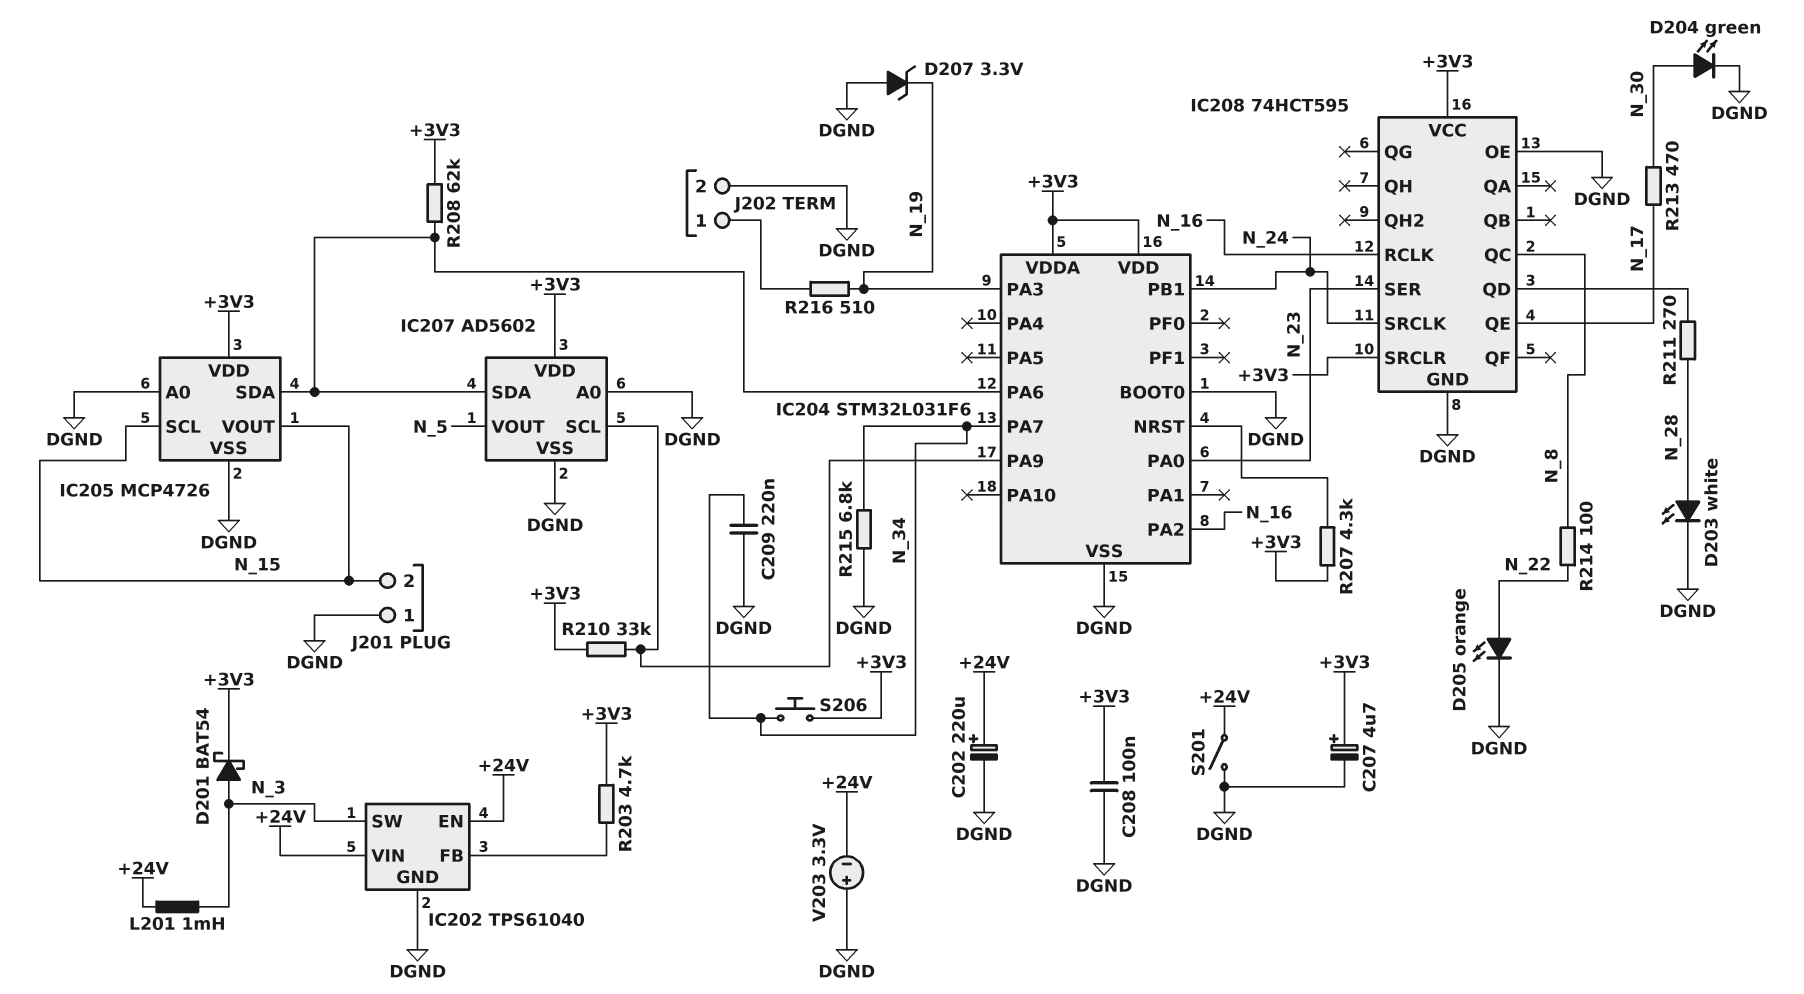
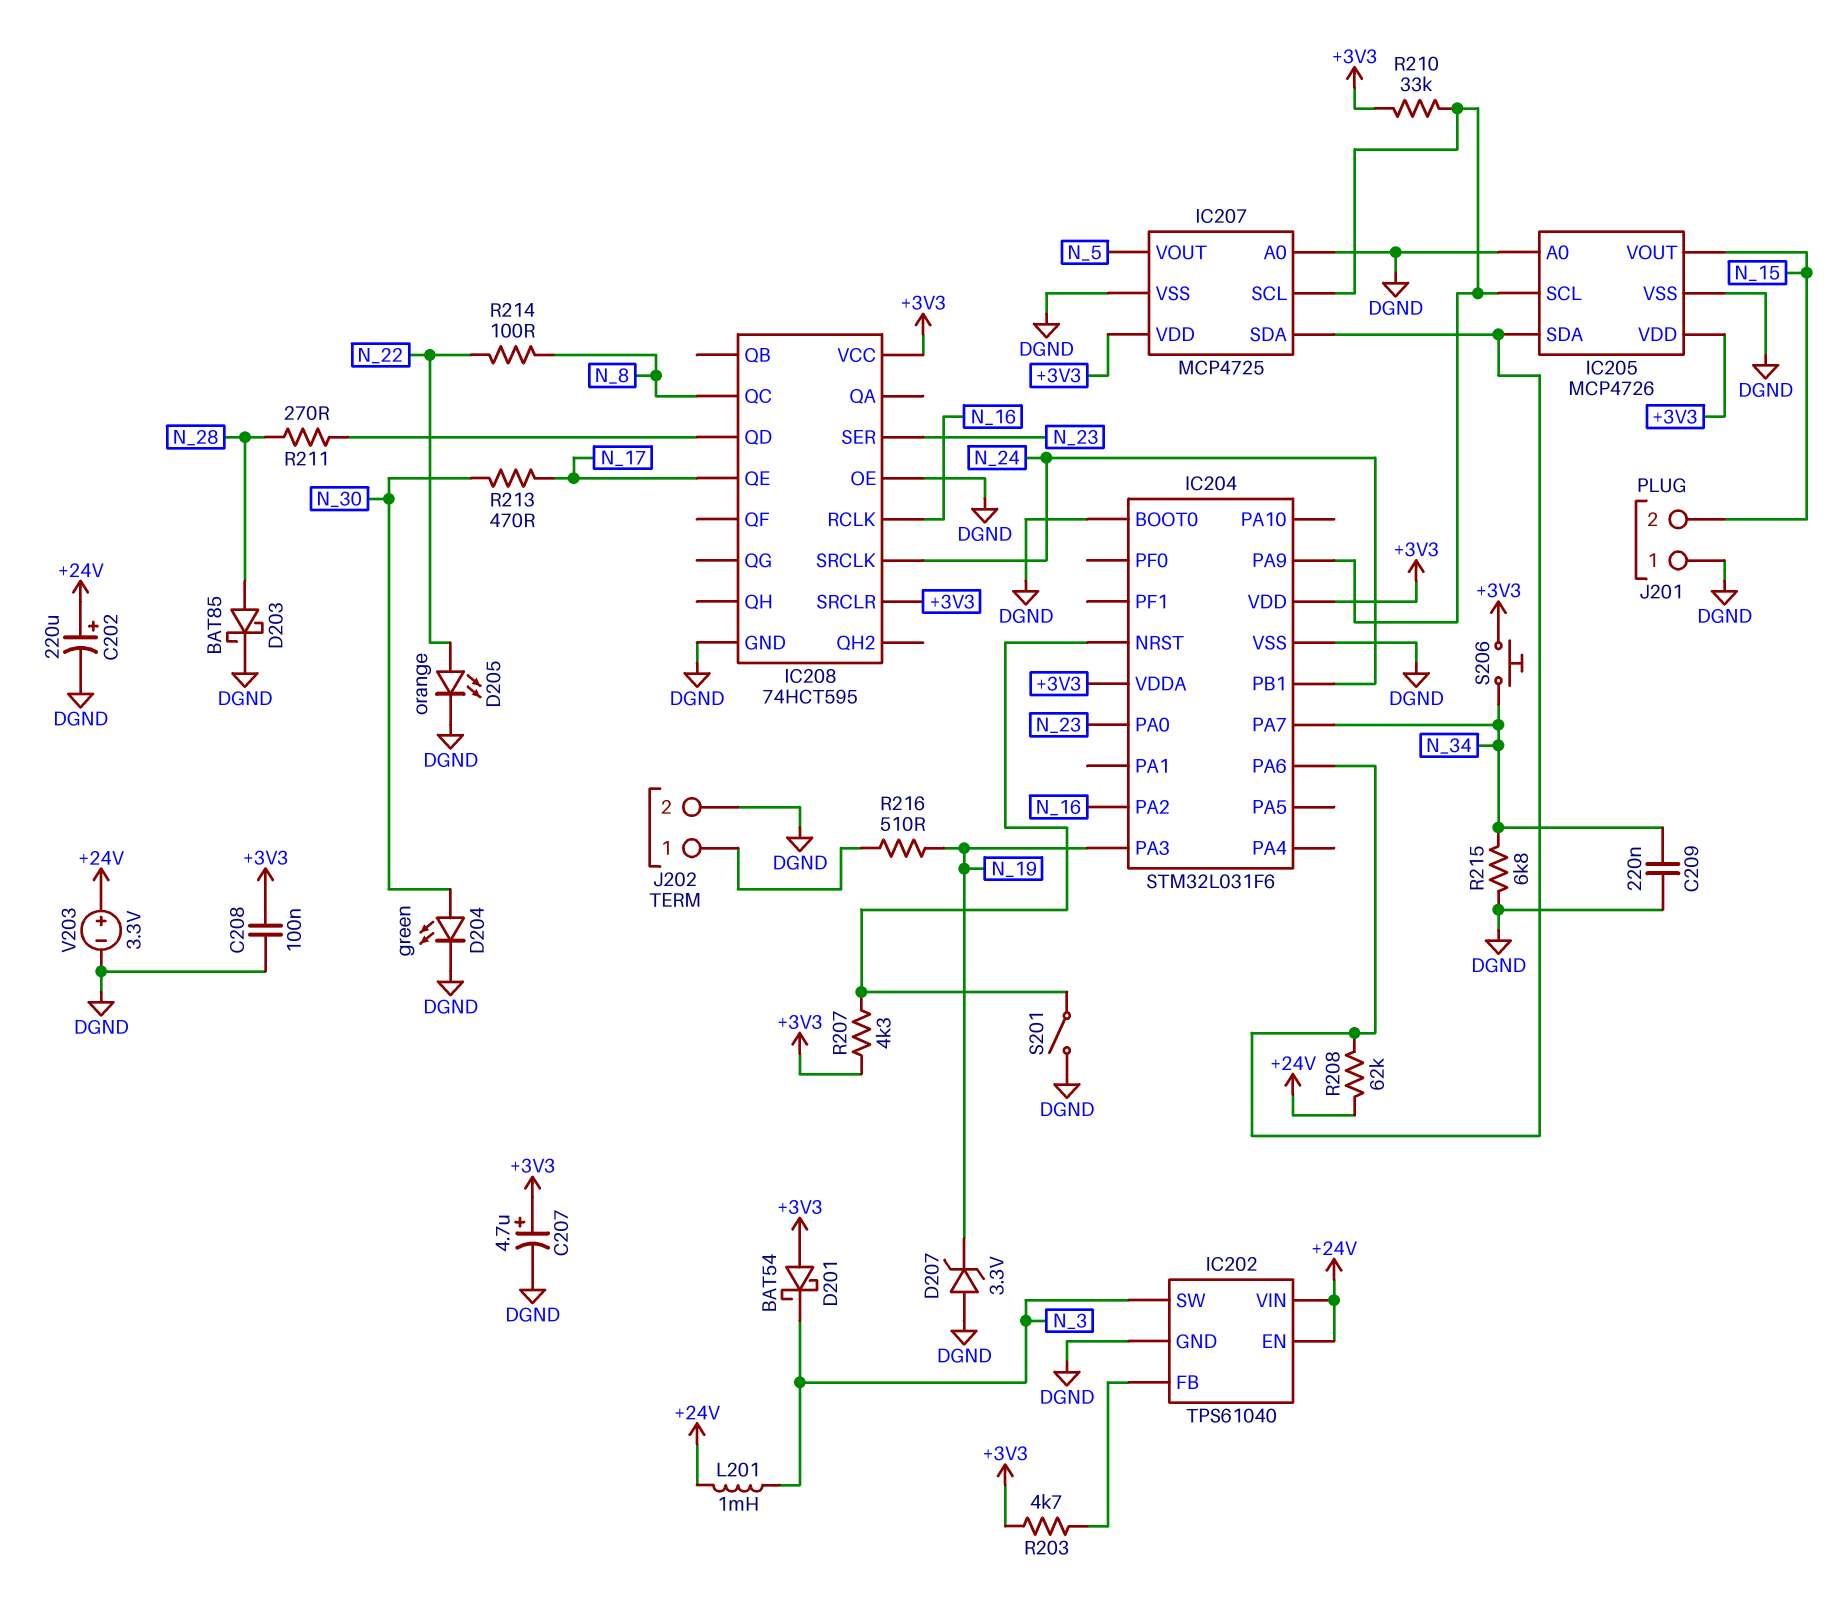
D201: schottky BAT54 (A N_3, K +3V3) -> schottky BAT54 (A +3V3, K N_3)
D203: LED white (A N_28, K DGND) -> schottky BAT85 (A N_28, K DGND)
IC205 pin SCL: N_15 -> IC204/PA9
IC207: AD5602 -> MCP4725
R208: 62k (+3V3, IC204/PA6) -> 62k (+24V, IC204/PA6)
S201: switch (+24V, DGND) -> switch (DGND, IC204/NRST)
V203: 3.3V (plus DGND, minus +24V) -> 3.3V (plus +24V, minus DGND)

